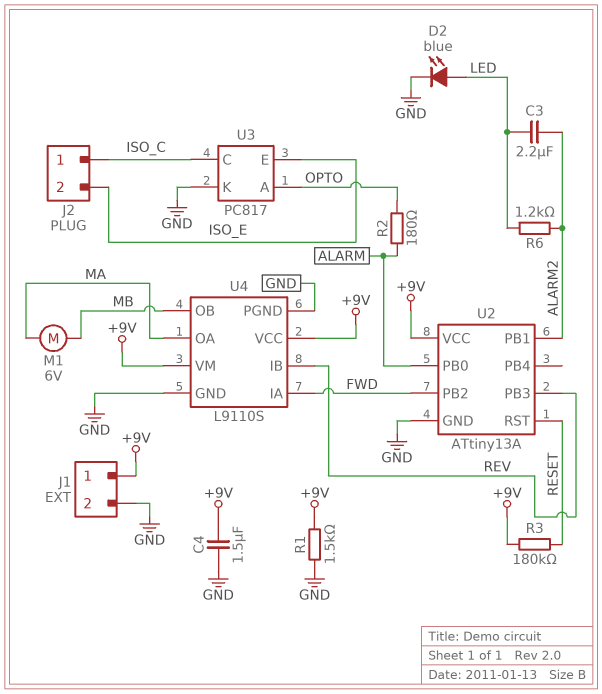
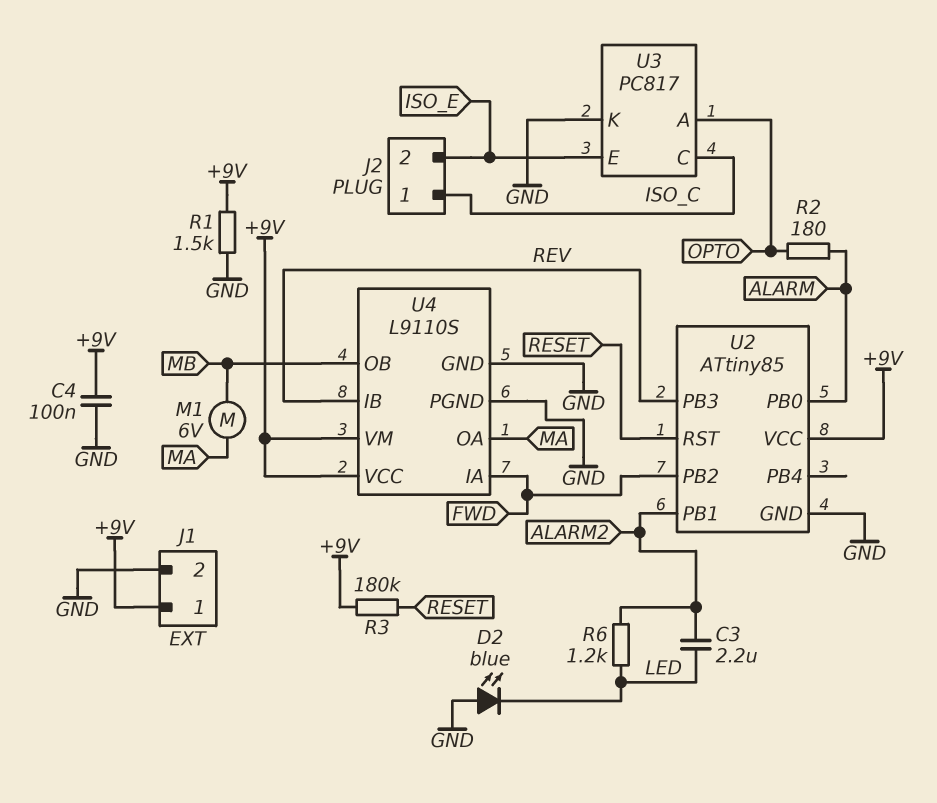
C4: 1.5uF (+9V, GND) -> 100nF (+9V, GND)
D2: LED blue (A LED, K GND) -> LED blue (A GND, K LED)
U2: ATtiny13A -> ATtiny85

